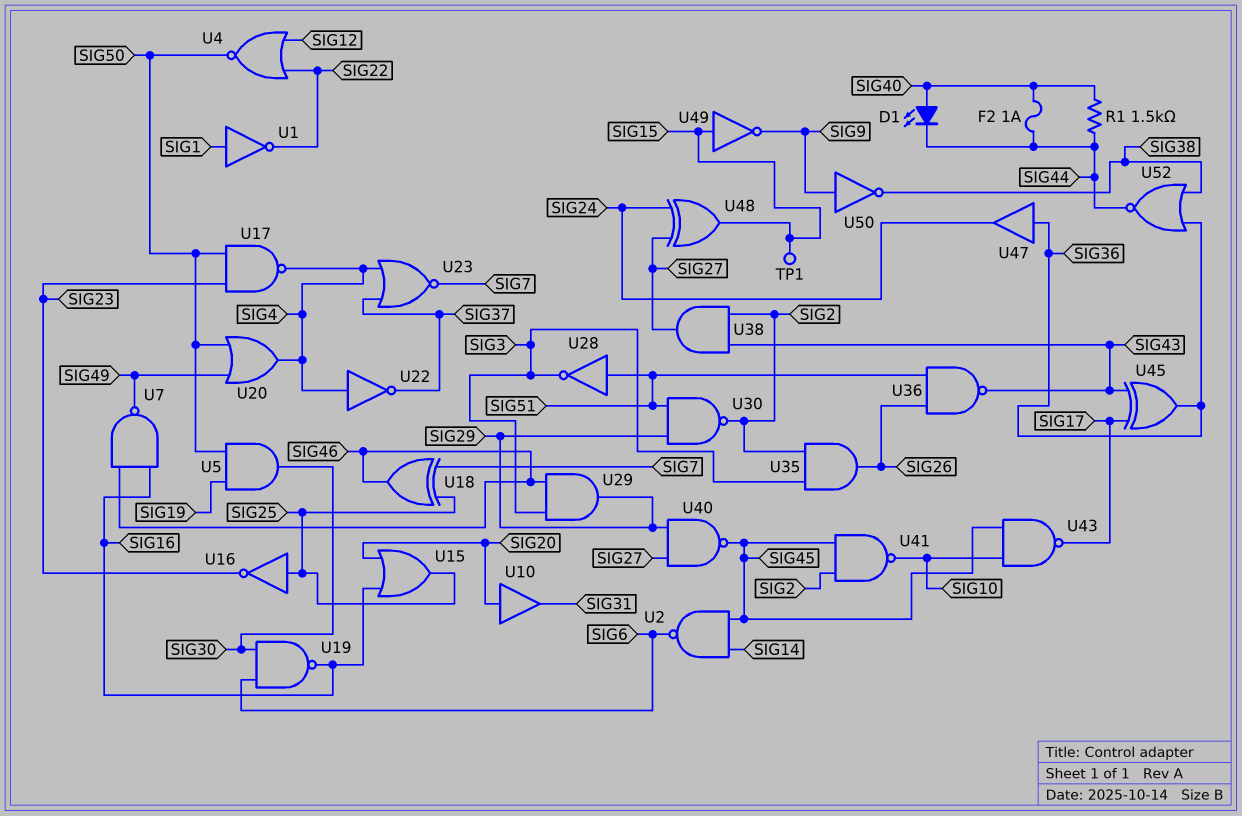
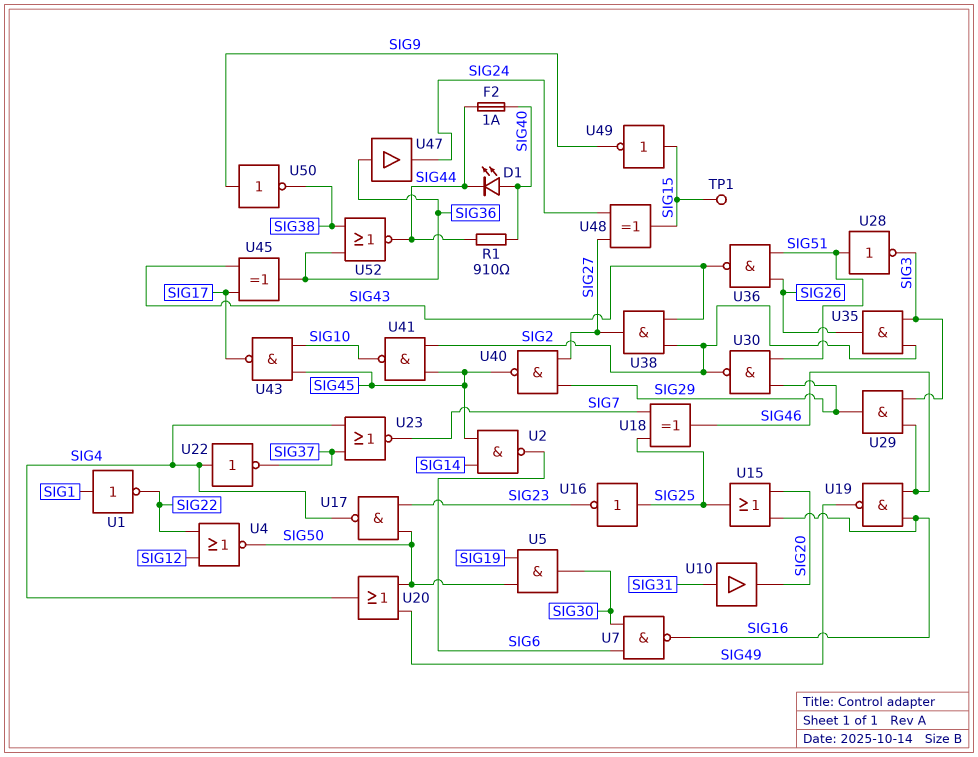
R1: 1.5k (SIG40, SIG44) -> 910 (SIG40, SIG44)
U7: NAND (in SIG16, in SIG46, out SIG49) -> NAND (in SIG6, in SIG30, out SIG16)
U10: buffer (in SIG20, out SIG31) -> buffer (in SIG31, out SIG20)
U19: NAND (in SIG6, in SIG30, out SIG16) -> NAND (in SIG16, in SIG46, out SIG49)

